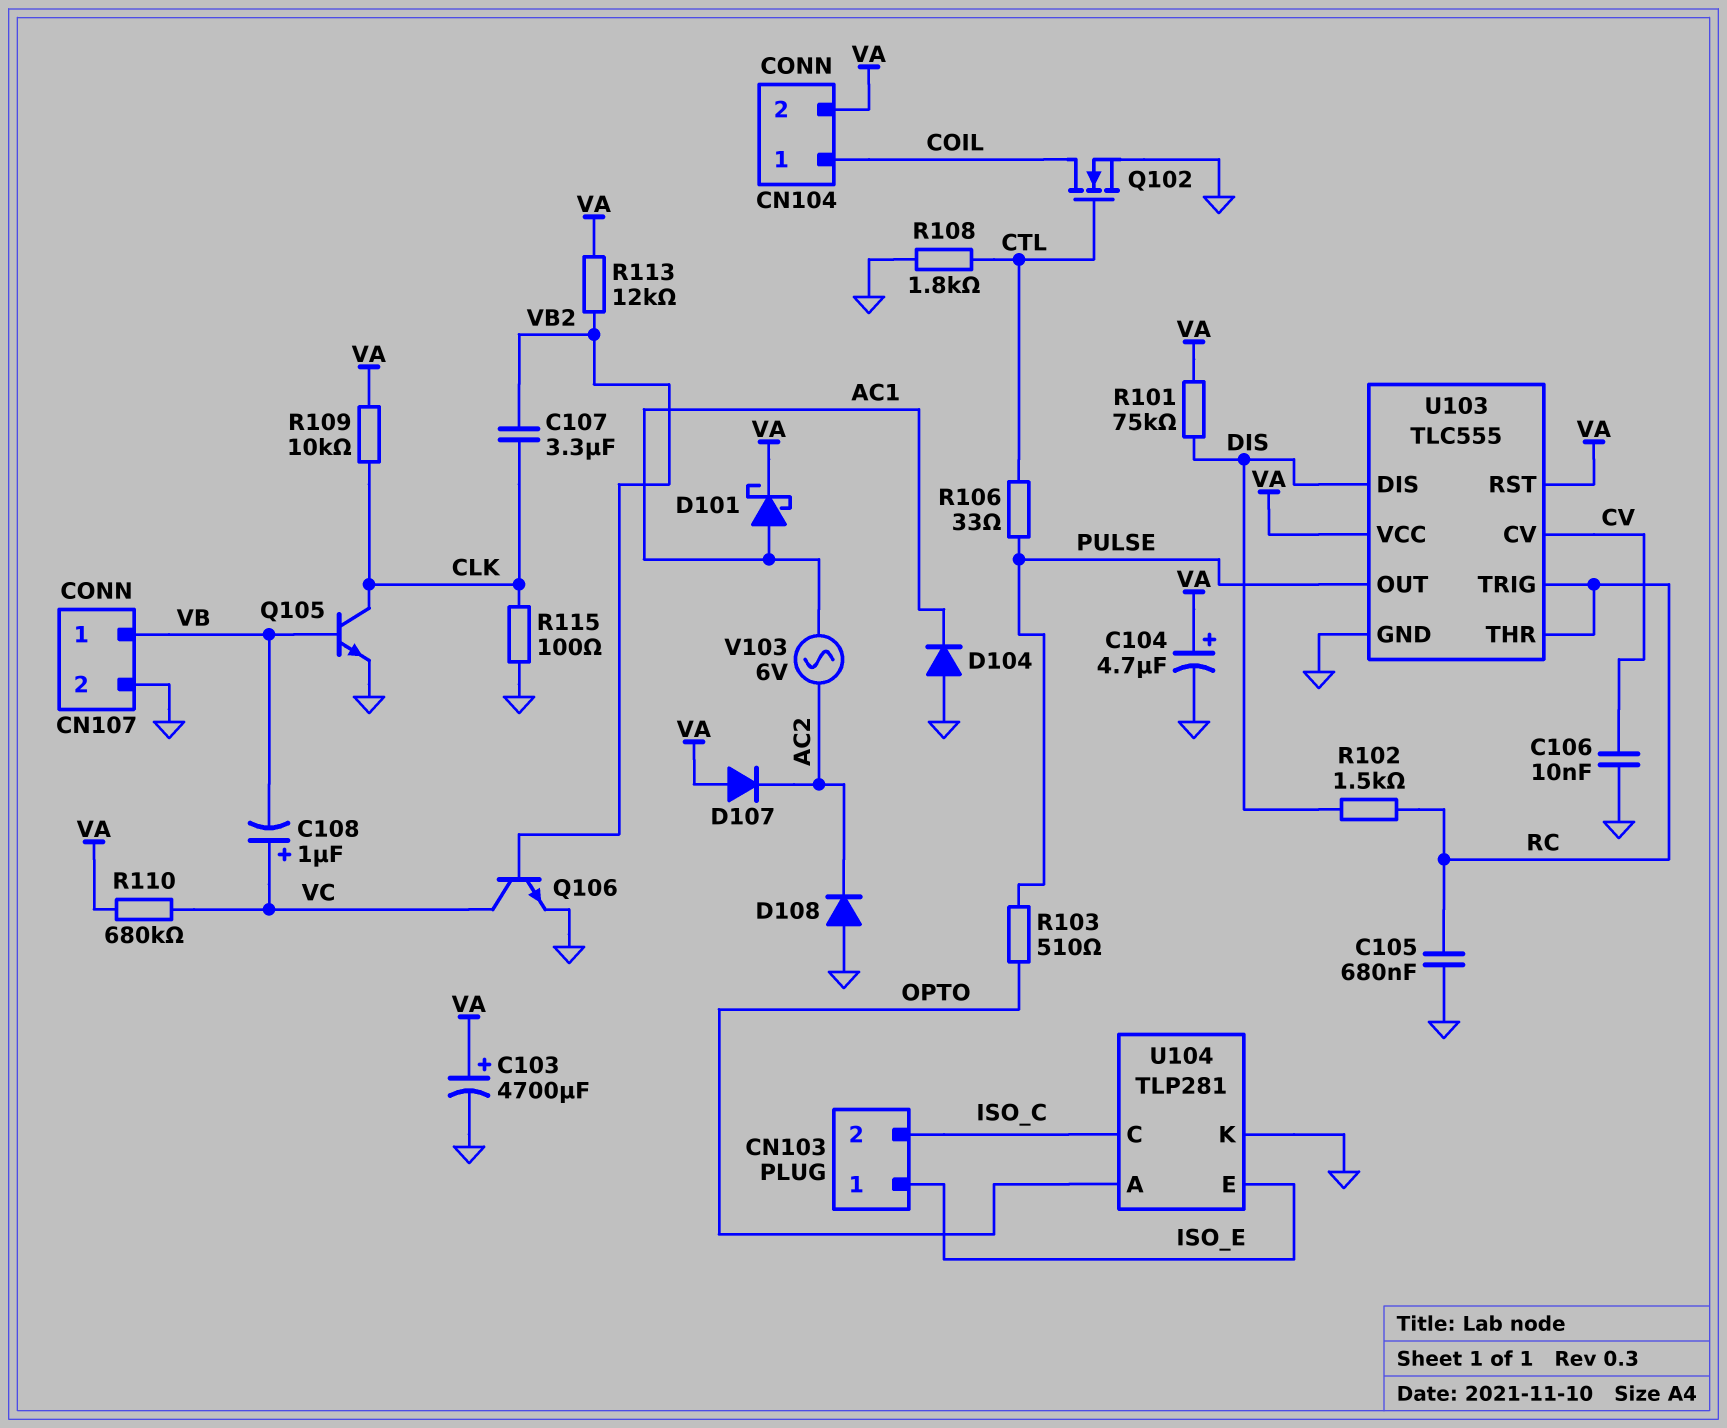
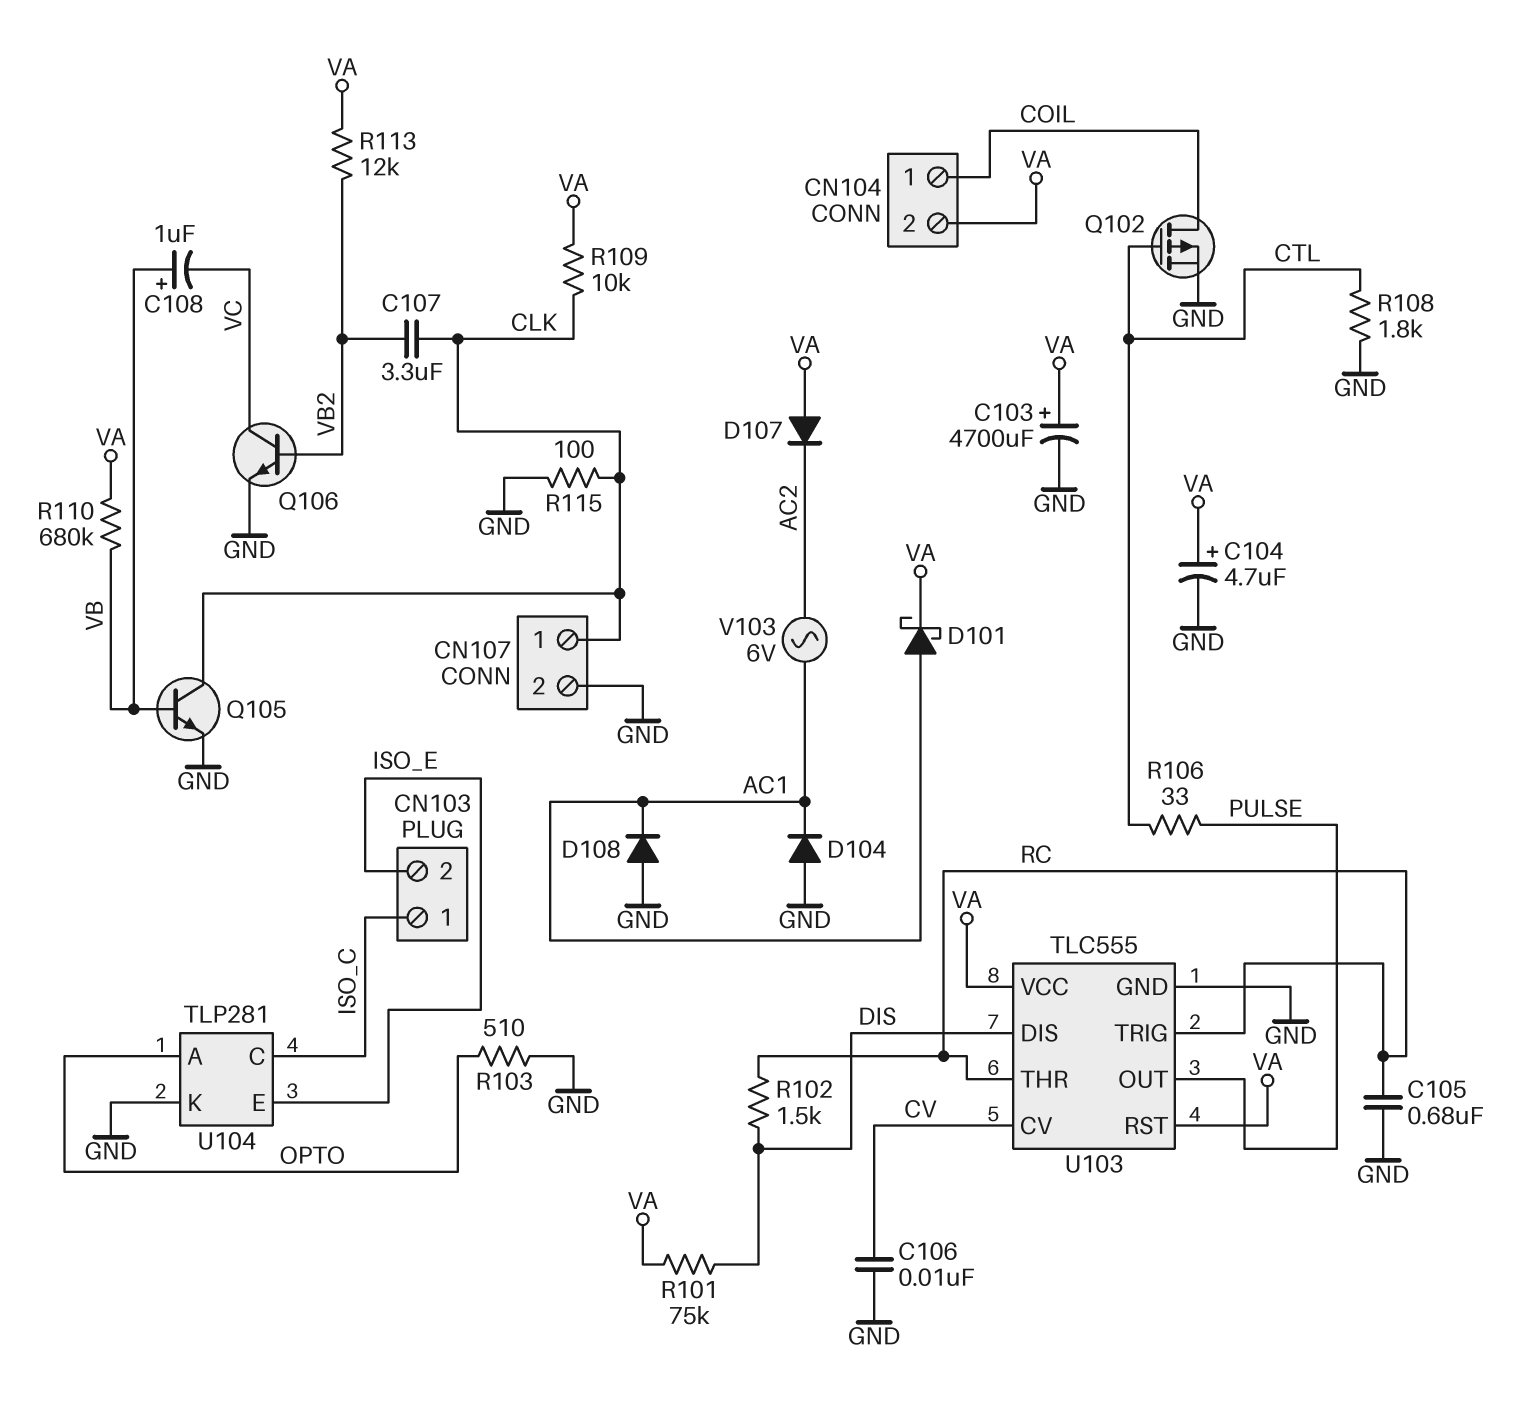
C108: 1uF (plus VC, minus VB) -> 1uF (plus VB, minus VC)
CN103 pin 1: ISO_E -> ISO_C
CN103 pin 2: ISO_C -> ISO_E
CN107 pin 1: VB -> CLK
D108: diode (A GND, K AC2) -> diode (A GND, K AC1)
Q102: NMOS (G CTL, D COIL, S GND) -> PMOS (G CTL, D COIL, S GND)
R103: 510 (OPTO, PULSE) -> 510 (GND, OPTO)
R110: 680k (VA, VC) -> 680k (VA, VB)

